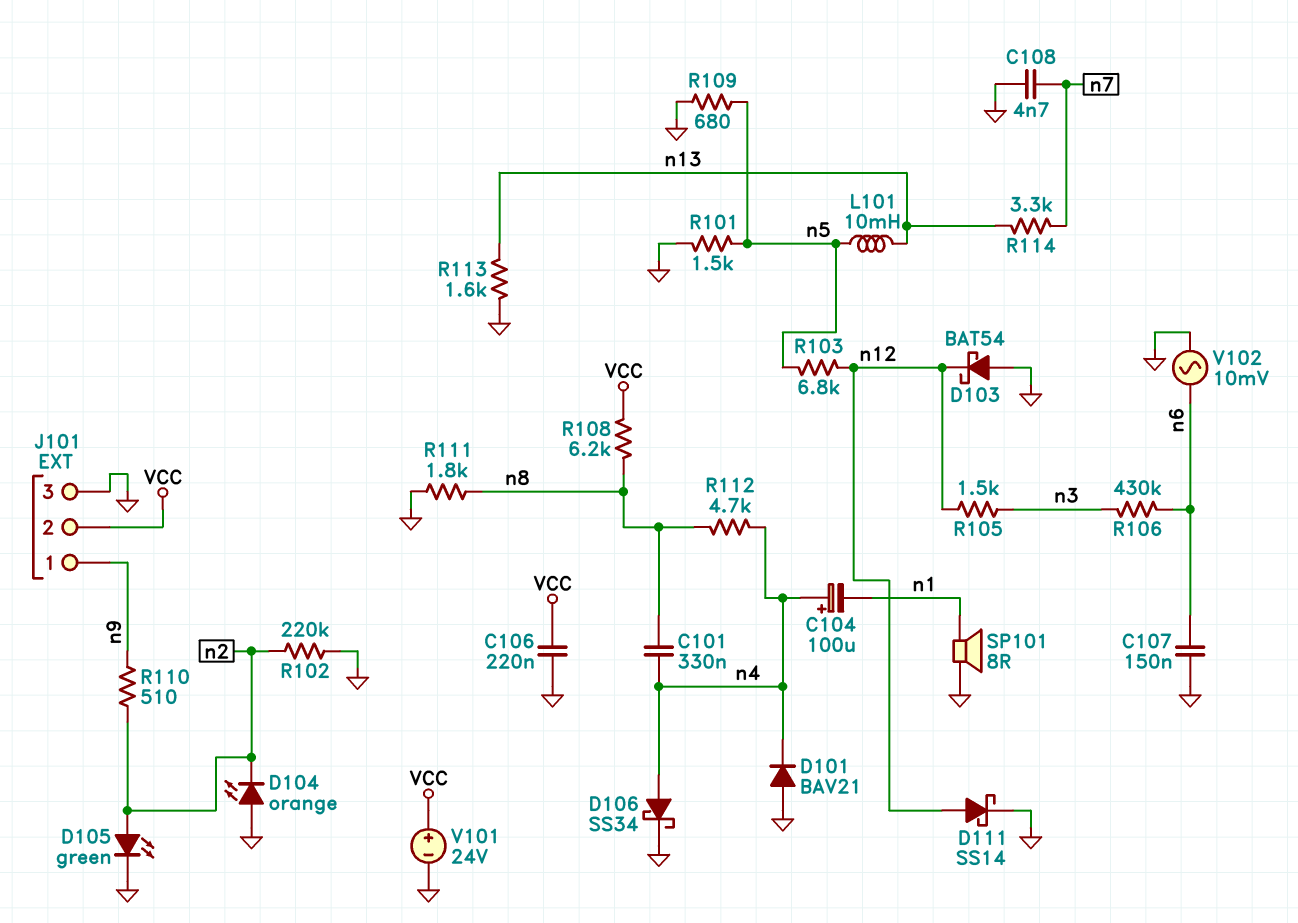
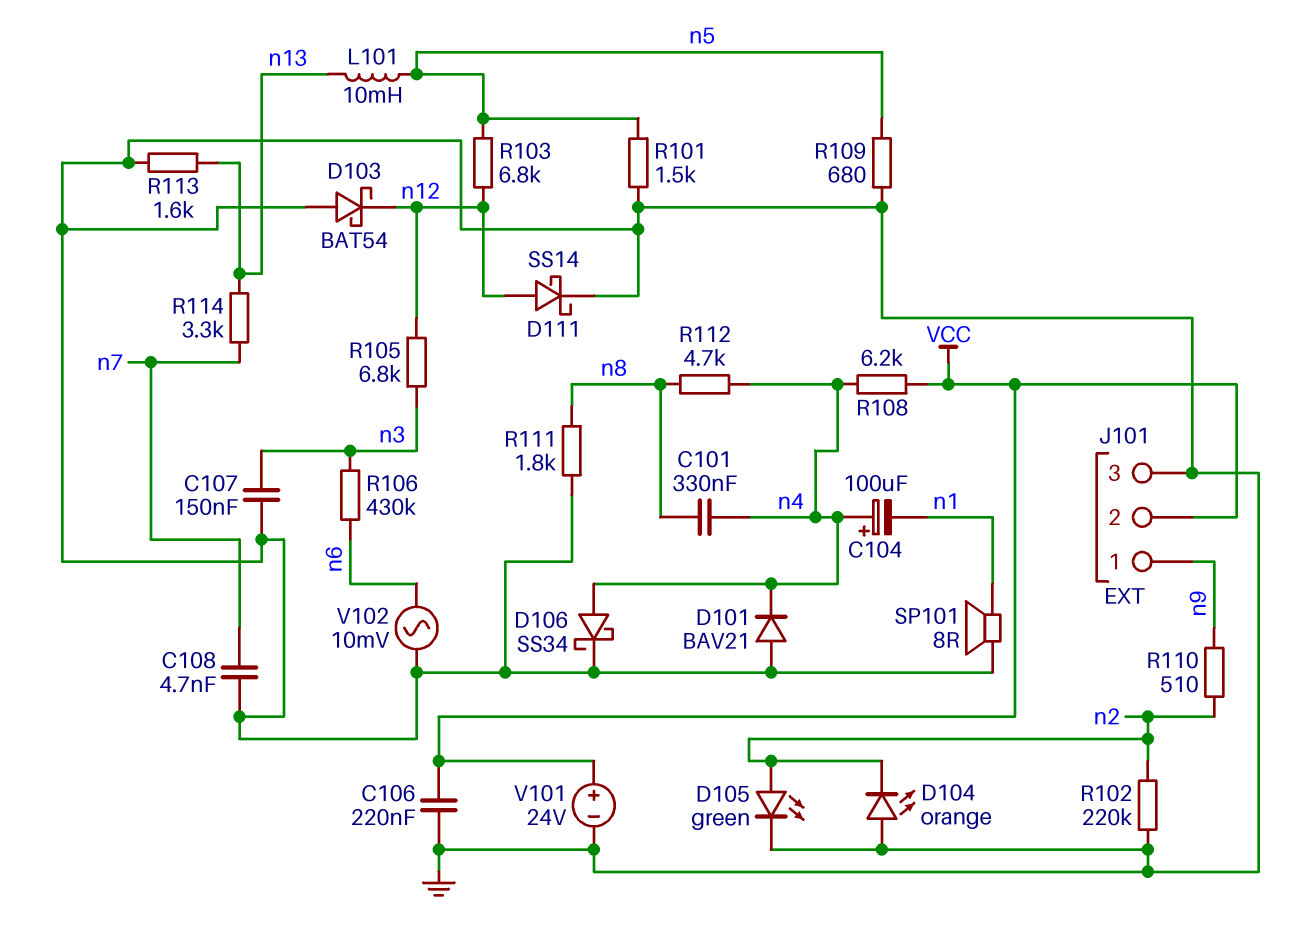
C107: 150nF (GND, n6) -> 150nF (GND, n3)
R105: 1.5k (n3, n12) -> 6.8k (n3, n12)
R108: 6.2k (VCC, n8) -> 6.2k (VCC, n4)

